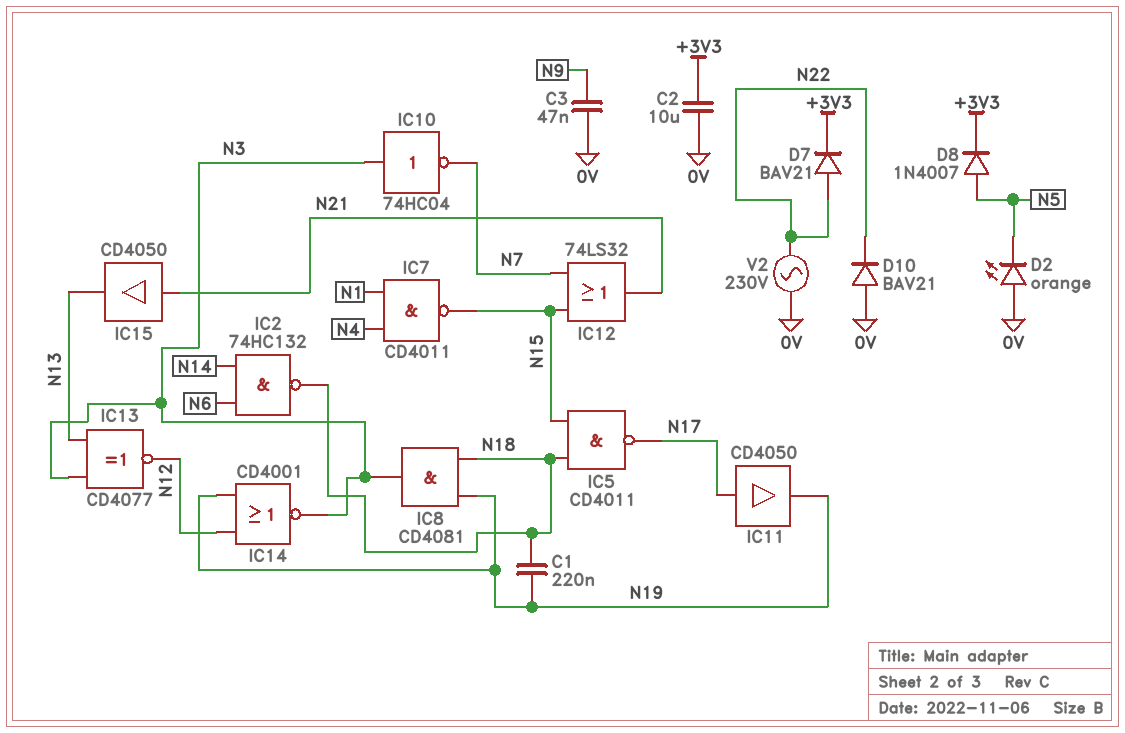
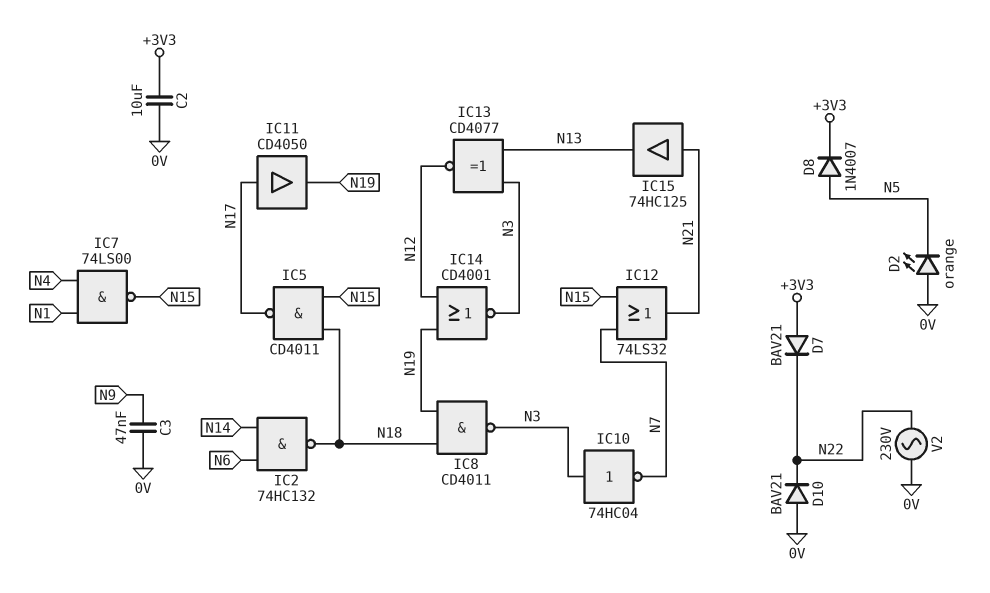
C1: 220nF (N18, N19) -> none
D7: diode BAV21 (A N22, K +3V3) -> diode BAV21 (A +3V3, K N22)
IC7: NAND CD4011 (in N1, in N4, out N15) -> NAND 74LS00 (in N1, in N4, out N15)
IC8: AND CD4081 (in N18, in N19, out N3) -> NAND CD4011 (in N18, in N19, out N3)
IC15: buffer CD4050 (in N21, out N13) -> buffer 74HC125 (in N21, out N13)

